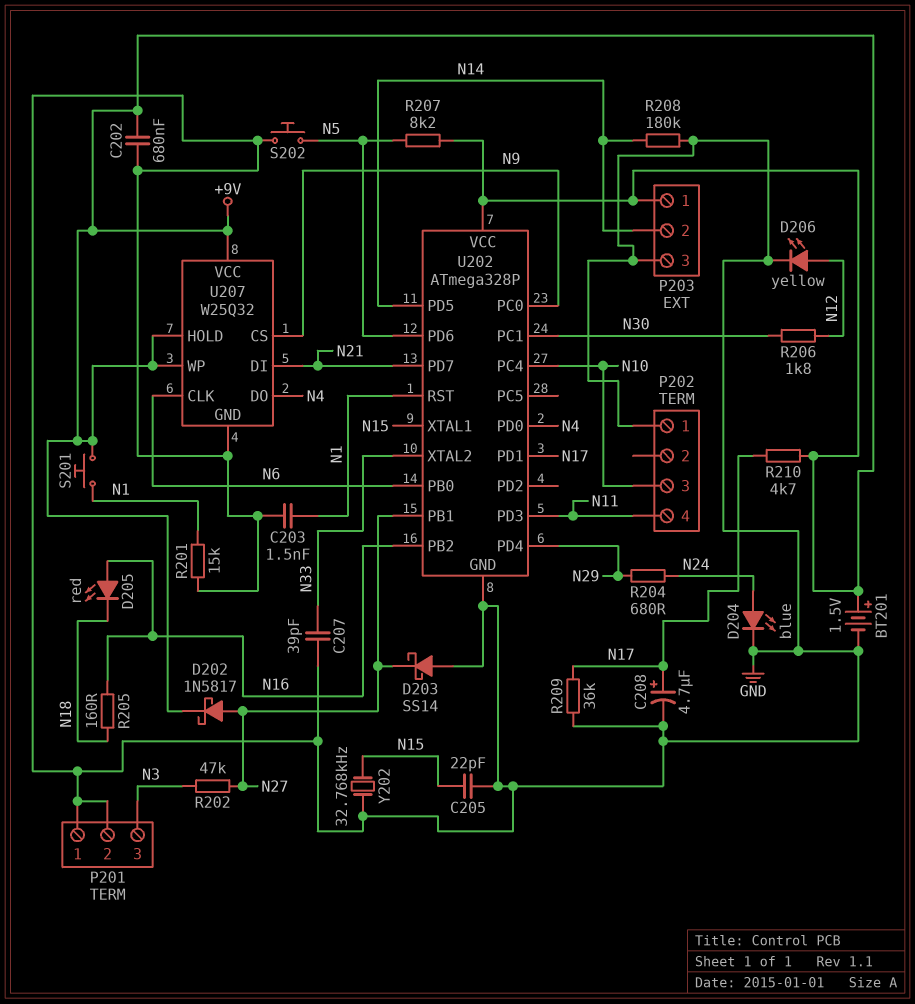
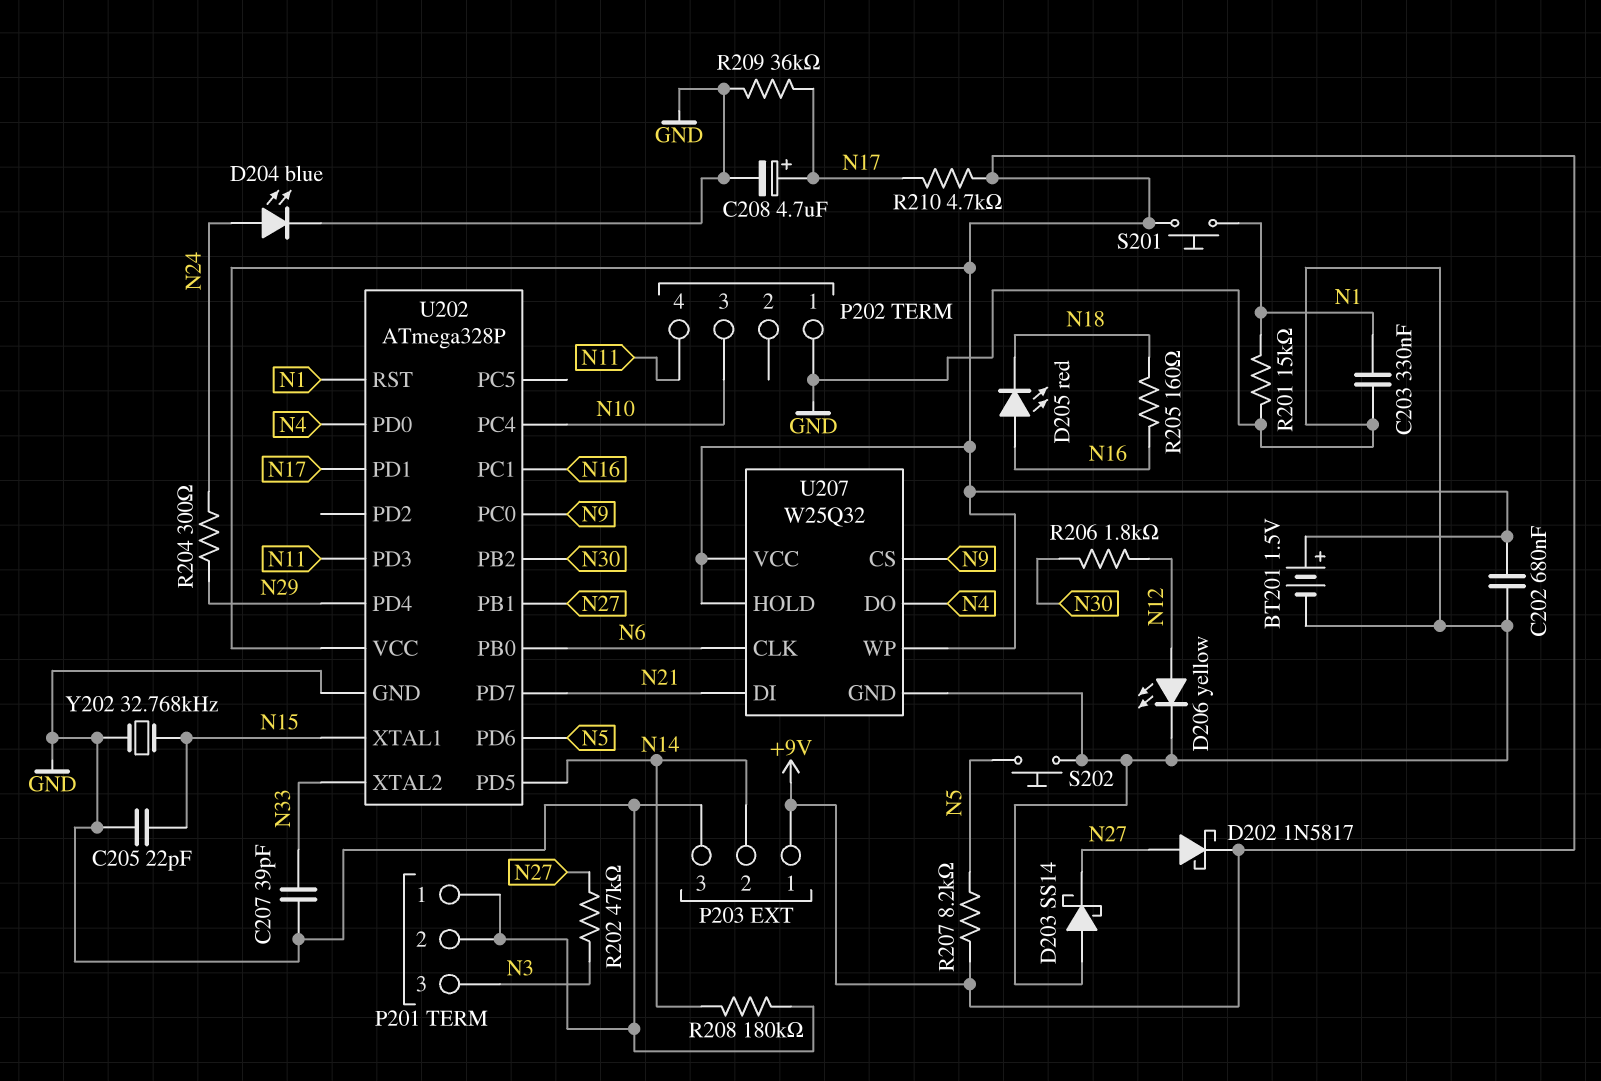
C203: 1.5nF (GND, N1) -> 330nF (GND, N1)
R204: 680 (N24, N29) -> 300 (N24, N29)
U202 pin PB2: N16 -> N30
U202 pin PC1: N30 -> N16

